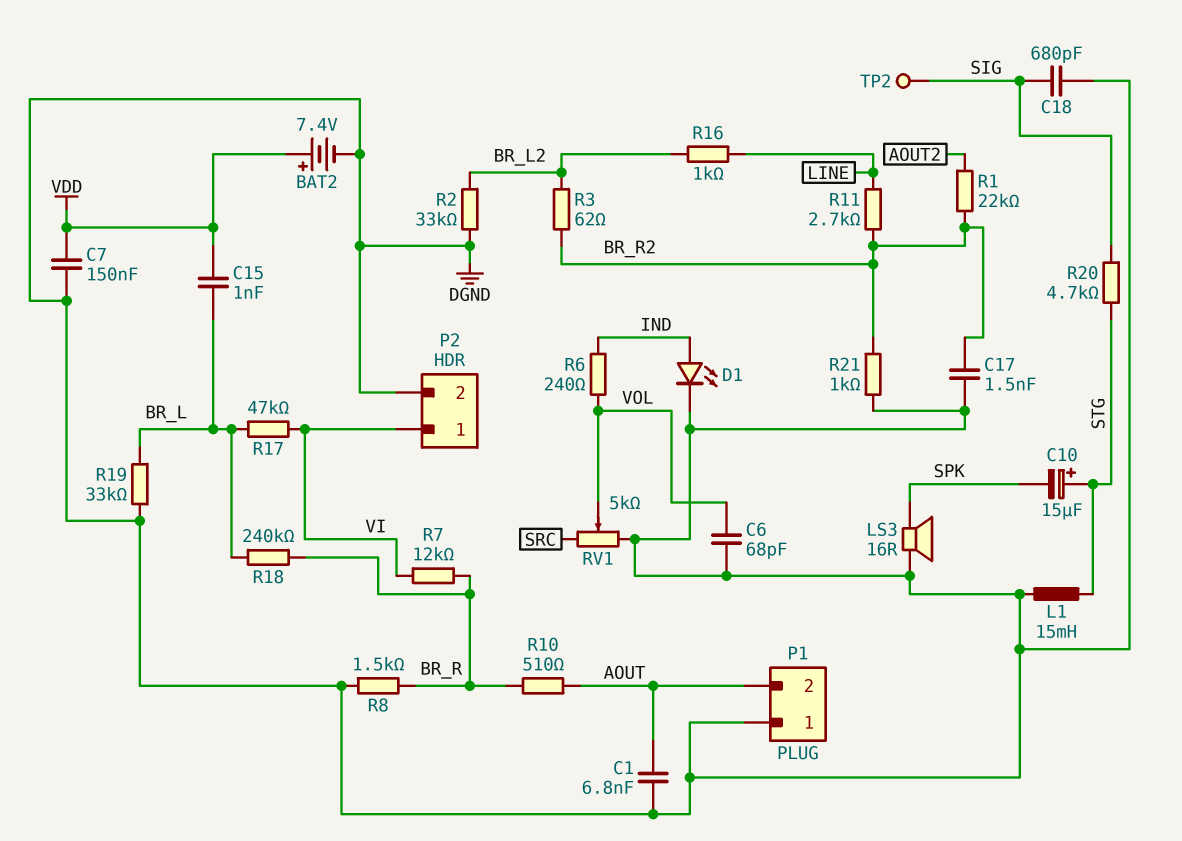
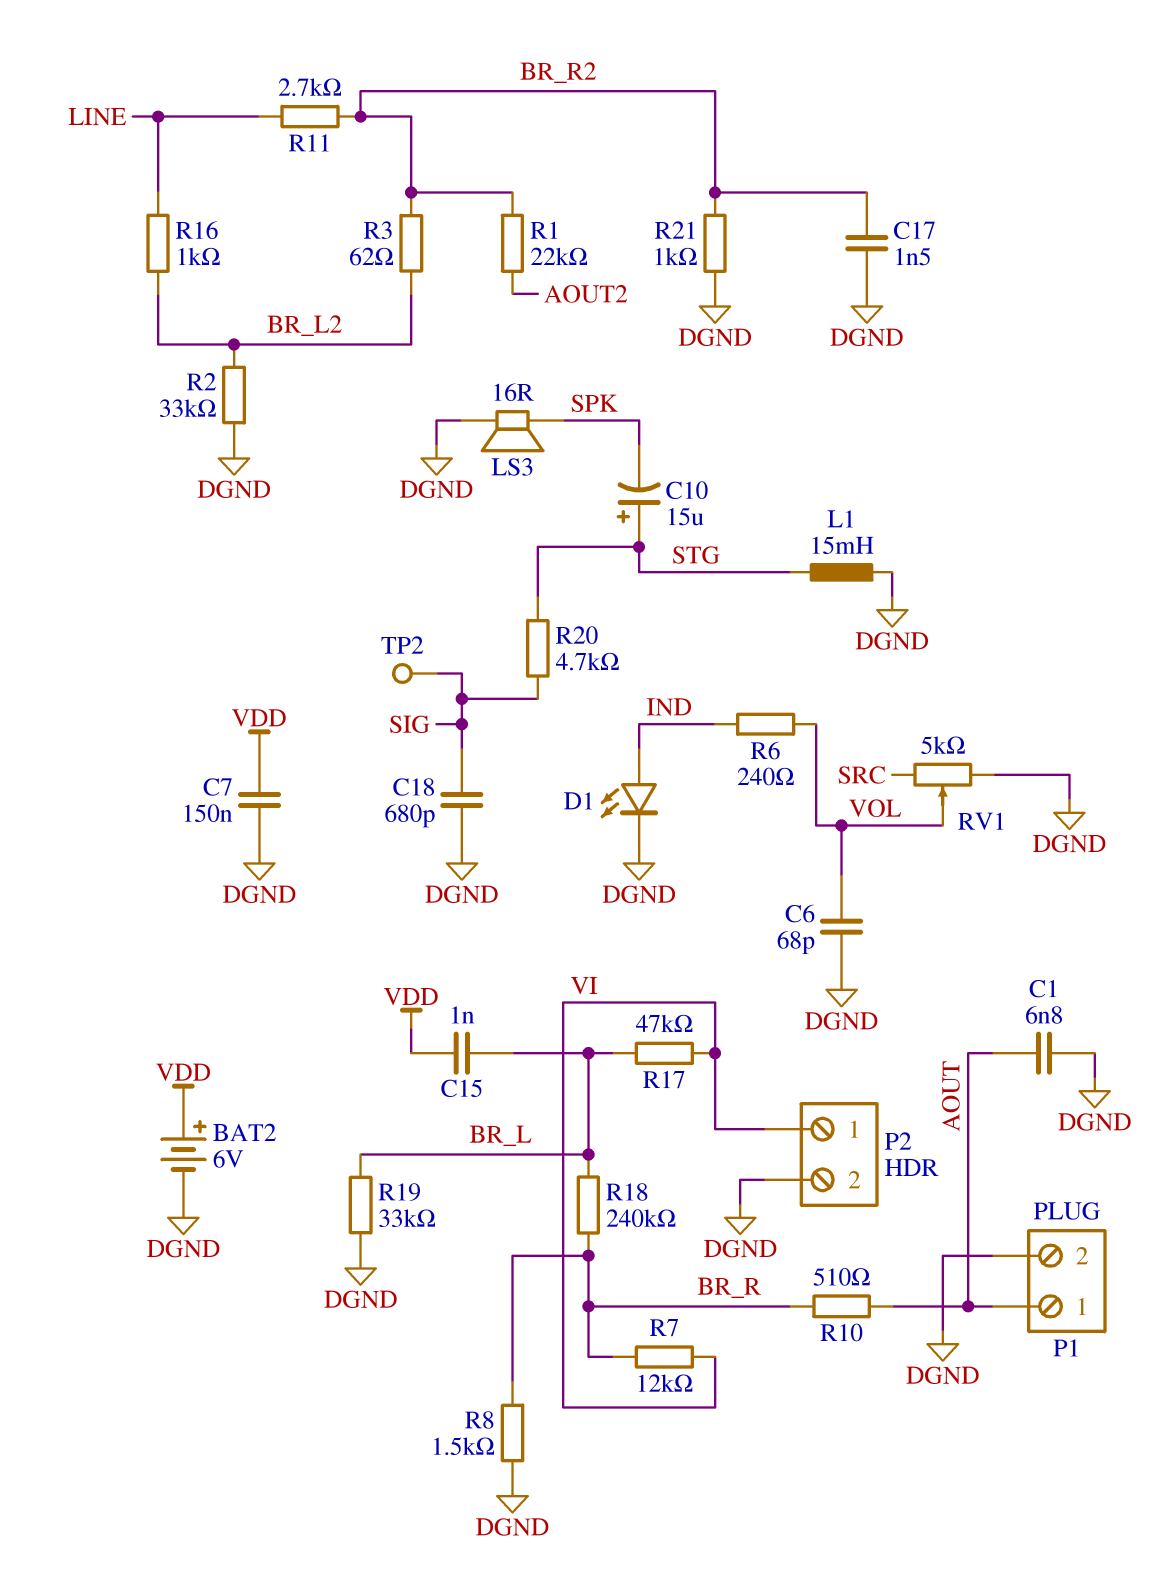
BAT2: 7.4V (plus VDD, minus DGND) -> 6V (plus VDD, minus DGND)
P1 pin 1: DGND -> AOUT
P1 pin 2: AOUT -> DGND

